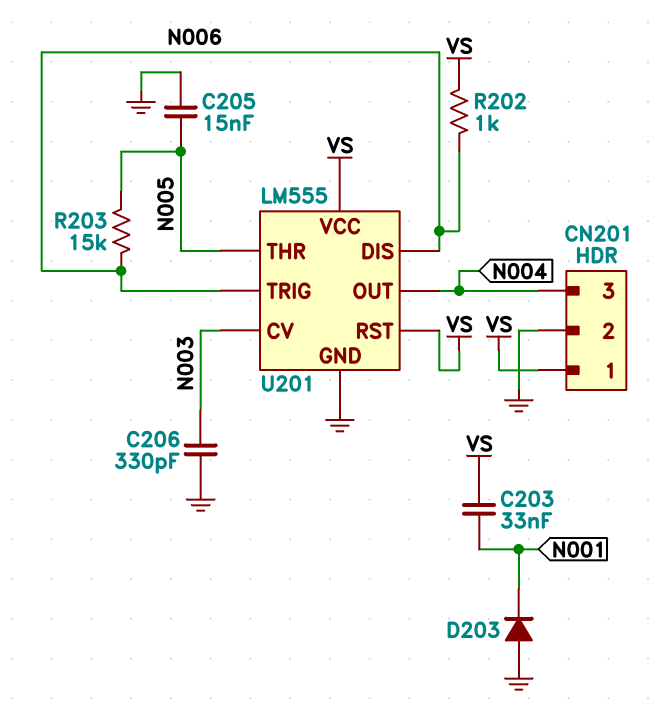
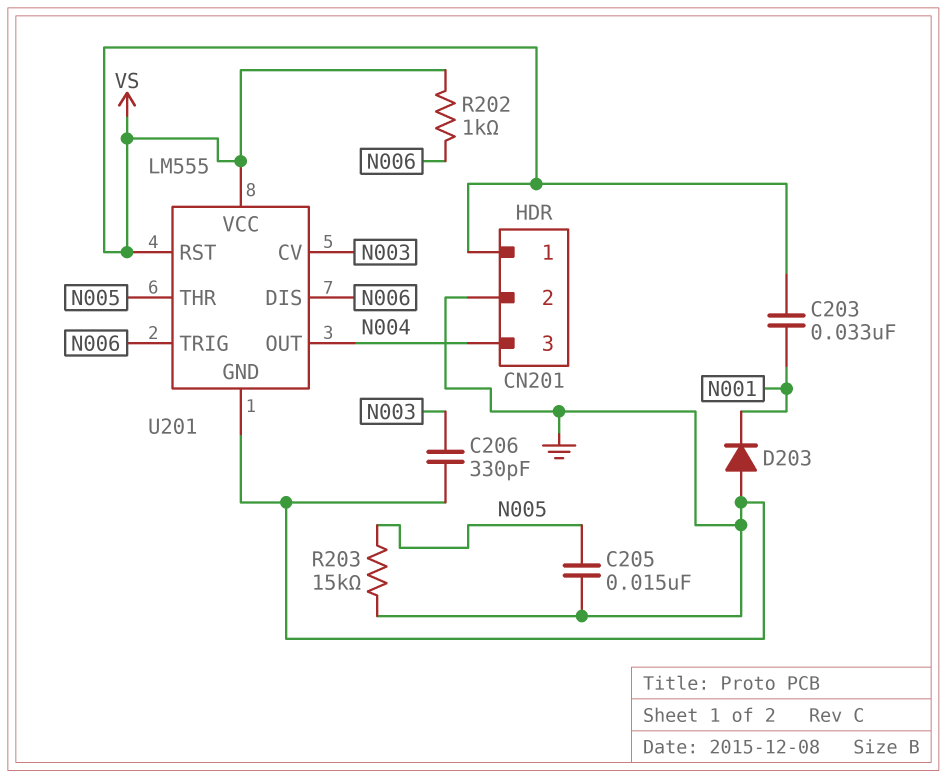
R203: 15k (N005, N006) -> 15k (GND, N005)

